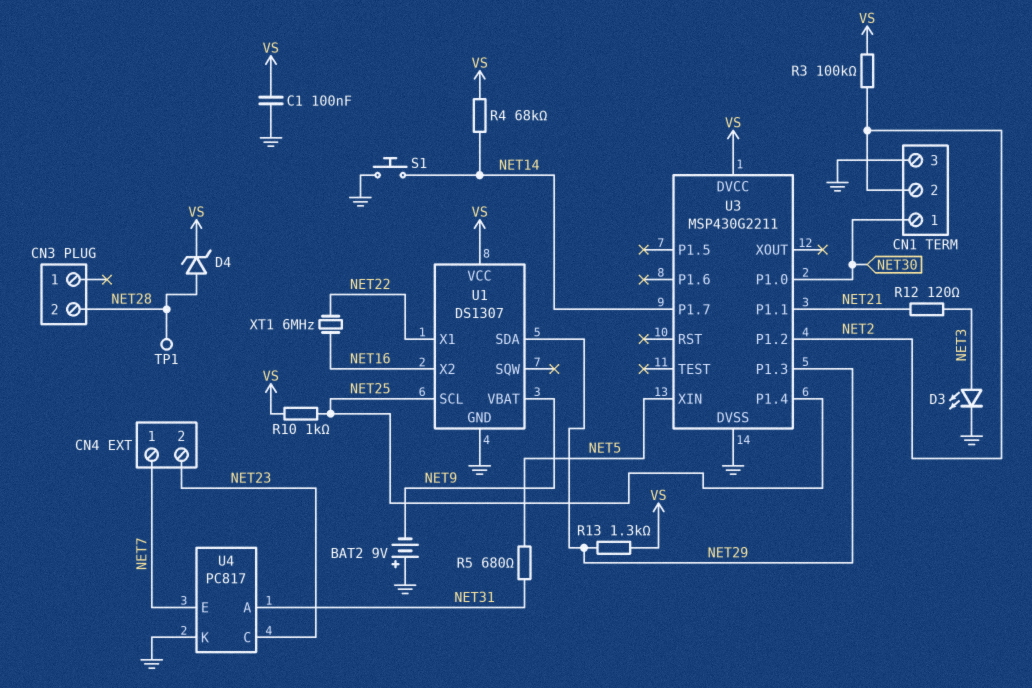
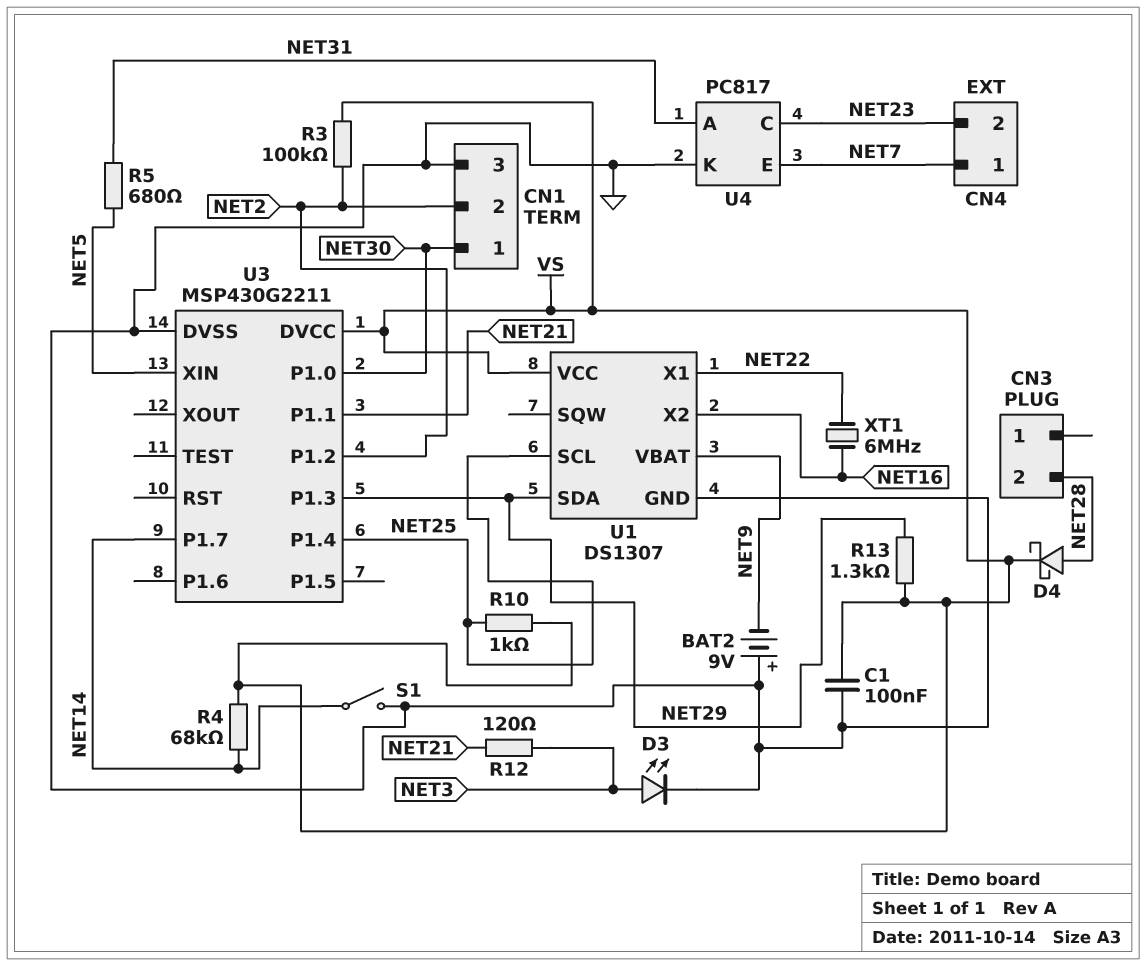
D4: zener (A NET28, K VS) -> schottky (A NET28, K VS)
S1: button (GND, NET14) -> switch (GND, NET14)
TP1: test point (NET28) -> none

